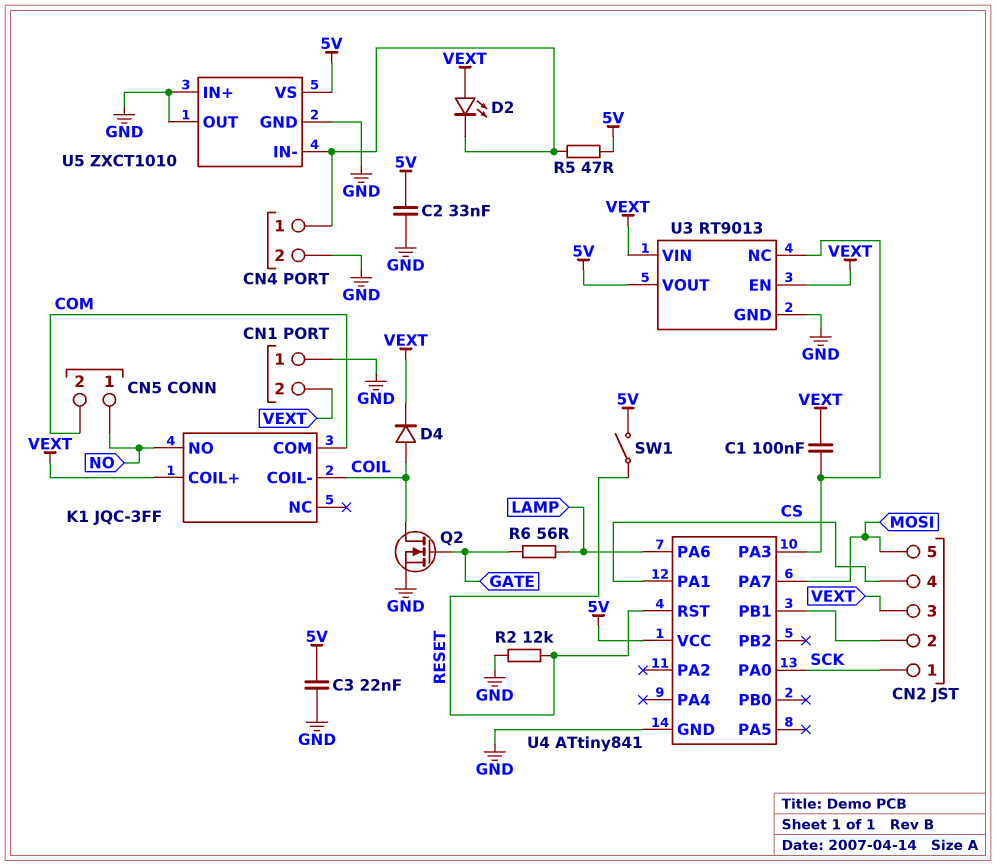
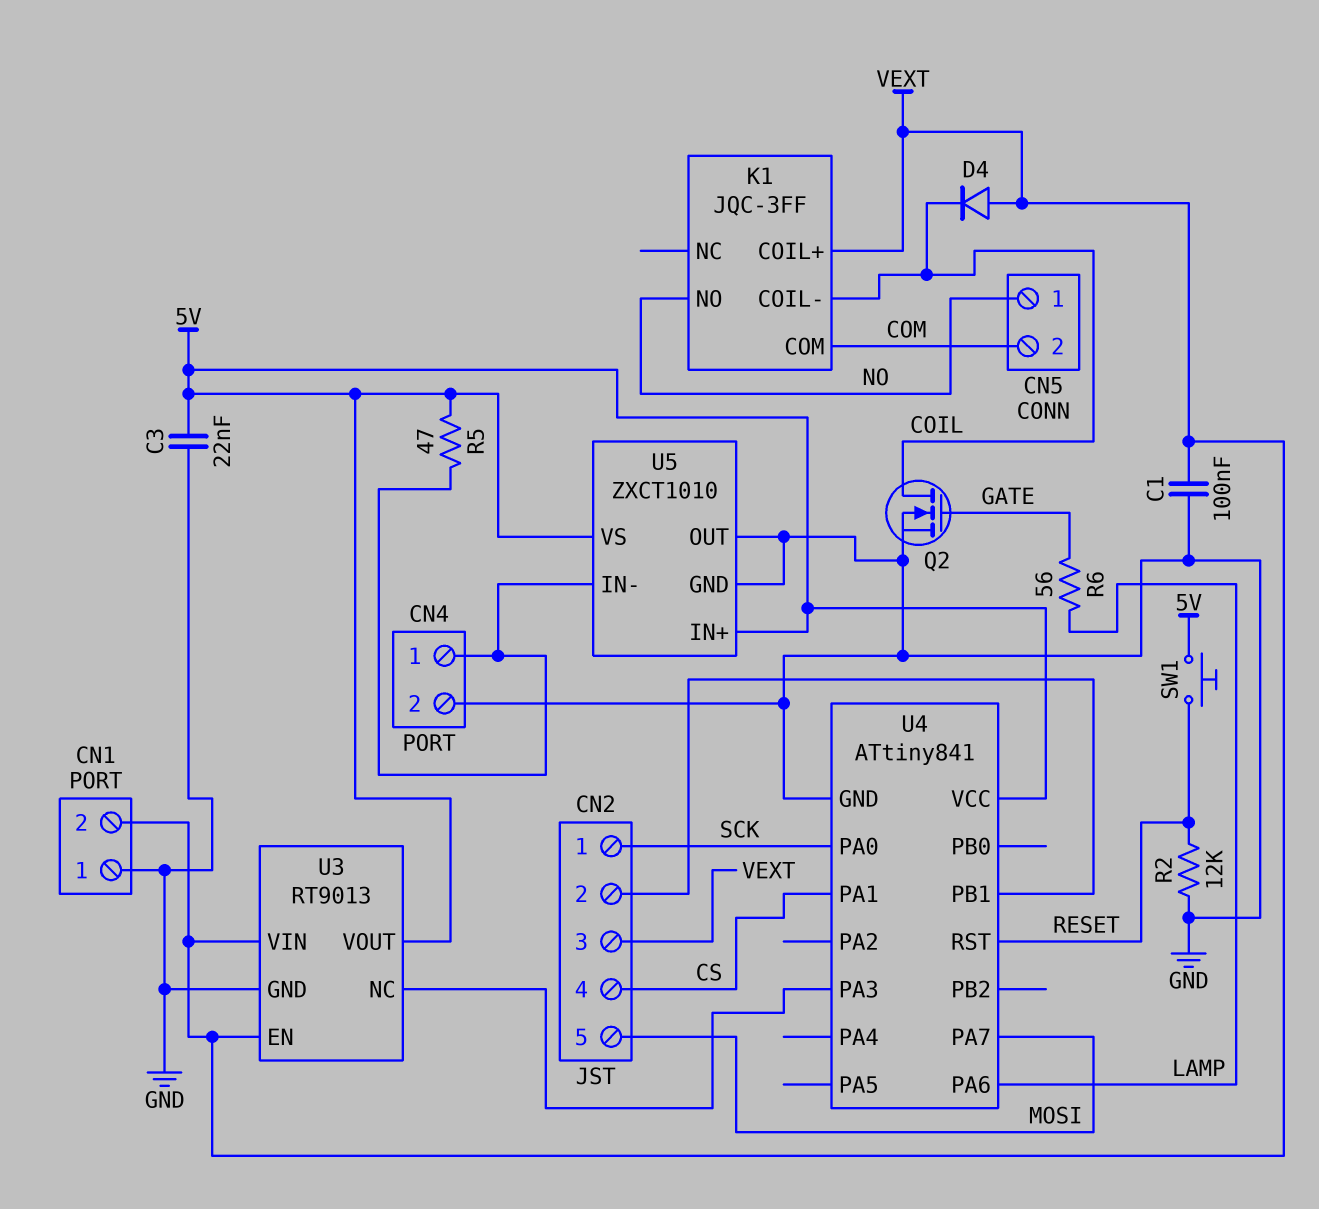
C1: 100nF (U3/NC, VEXT) -> 100nF (GND, VEXT)
C2: 33nF (5V, GND) -> none
D2: LED (A VEXT, K CN4/1) -> none
D4: diode (A COIL, K VEXT) -> diode (A VEXT, K COIL)
SW1: switch (5V, RESET) -> button (5V, RESET)
U5 pin IN+: GND -> 5V

